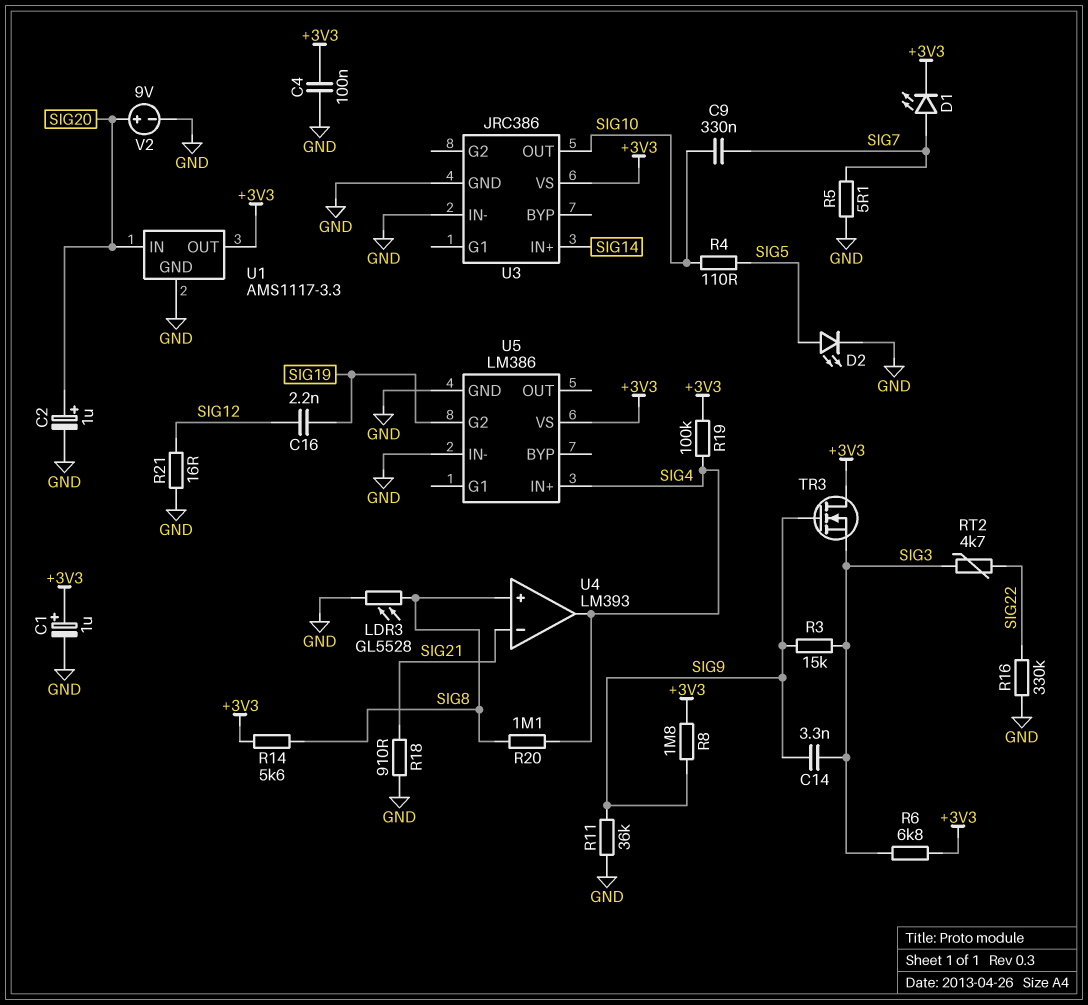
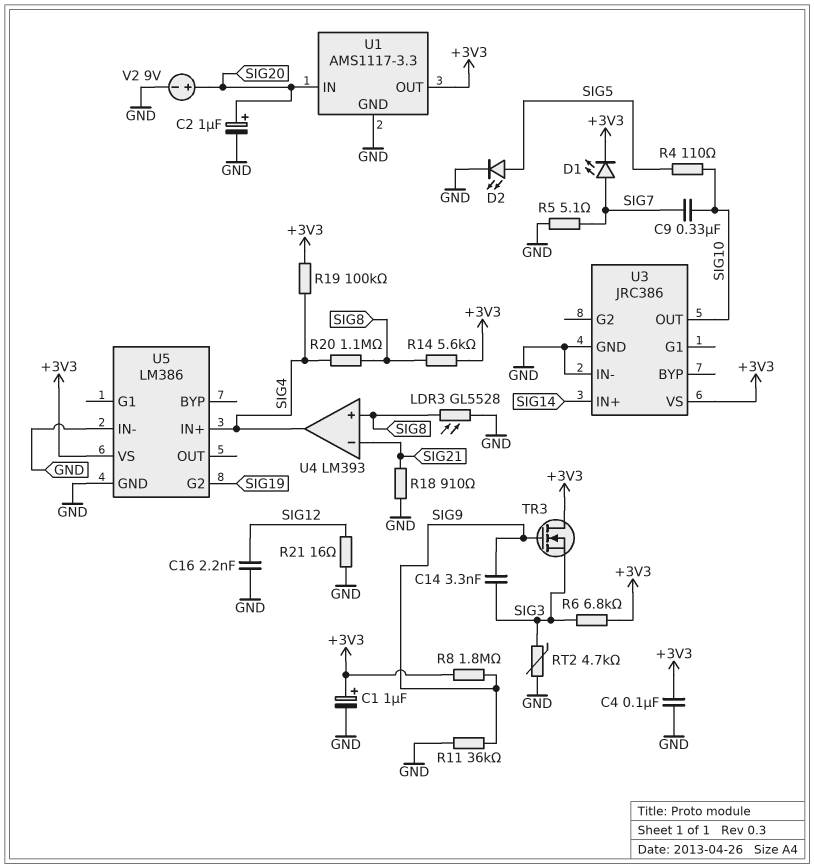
C16: 2.2nF (SIG12, SIG19) -> 2.2nF (GND, SIG12)
R3: 15k (SIG3, SIG9) -> none
R16: 330k (GND, SIG22) -> none
RT2: 4.7k (SIG3, SIG22) -> 4.7k (GND, SIG3)

